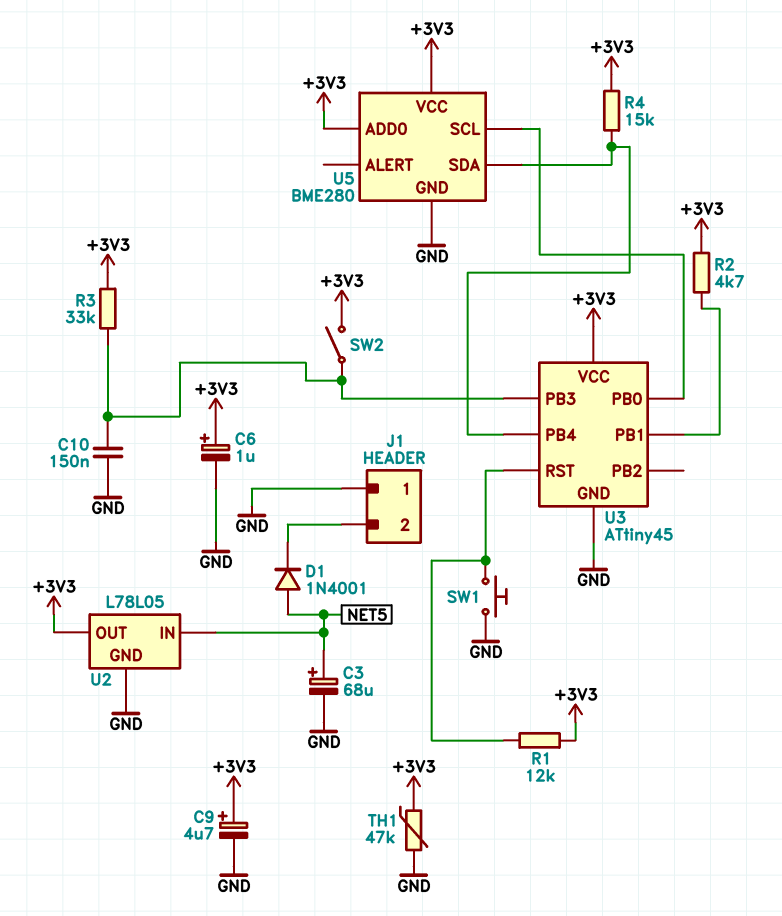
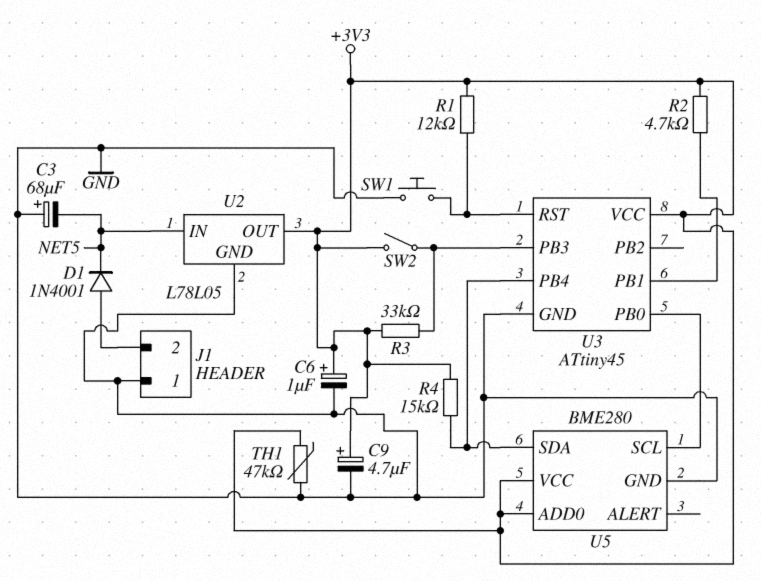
C3: 68uF (plus NET5, minus GND) -> 68uF (plus GND, minus NET5)
C10: 150nF (GND, U3/PB3) -> none
D1: diode 1N4001 (A NET5, K J1/2) -> diode 1N4001 (A J1/2, K NET5)

